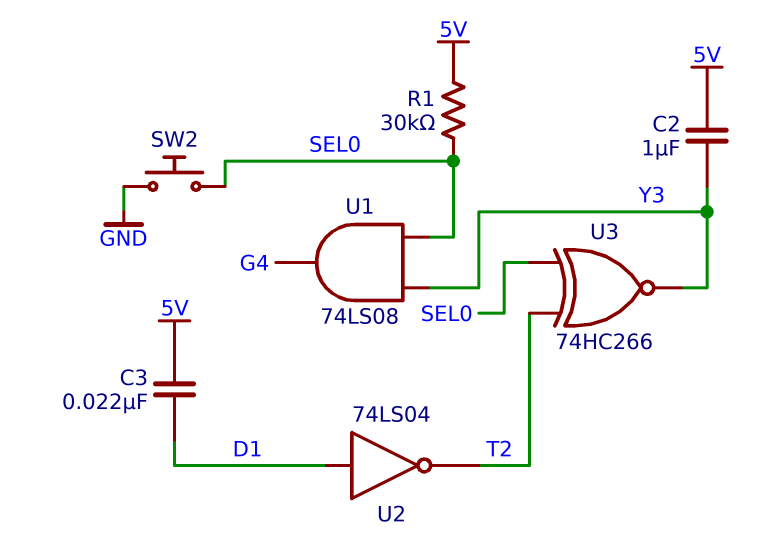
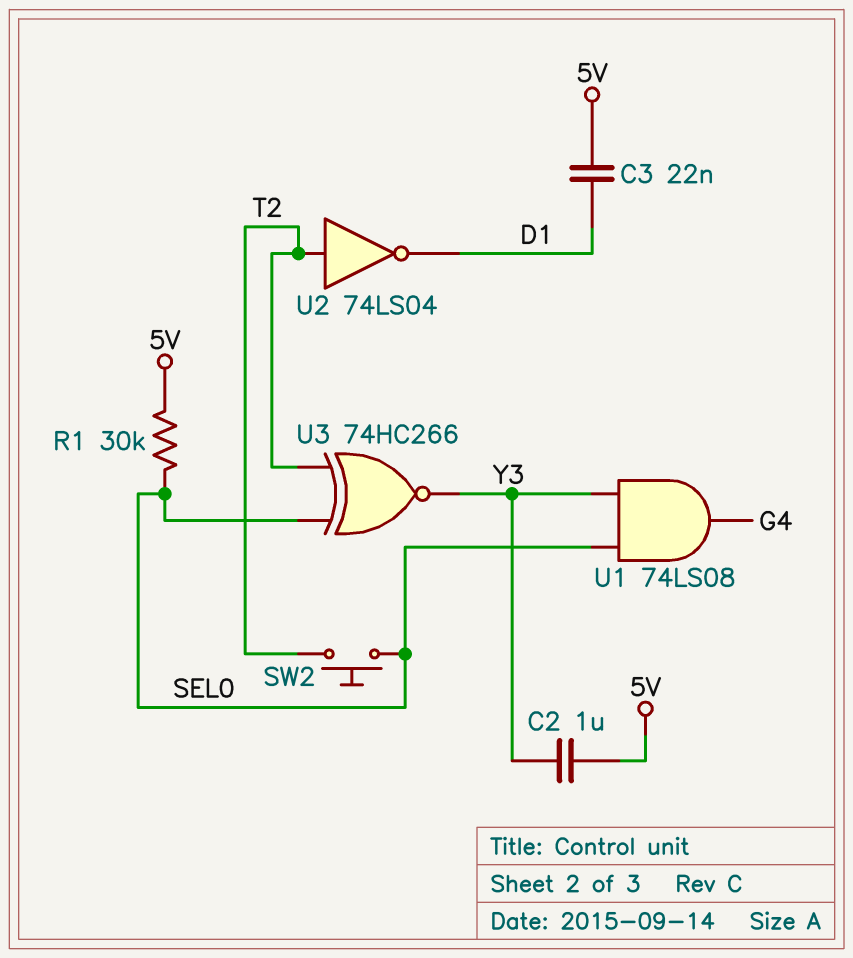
SW2: button (GND, SEL0) -> button (SEL0, T2)
U2: NOT 74LS04 (in D1, out T2) -> NOT 74LS04 (in T2, out D1)

